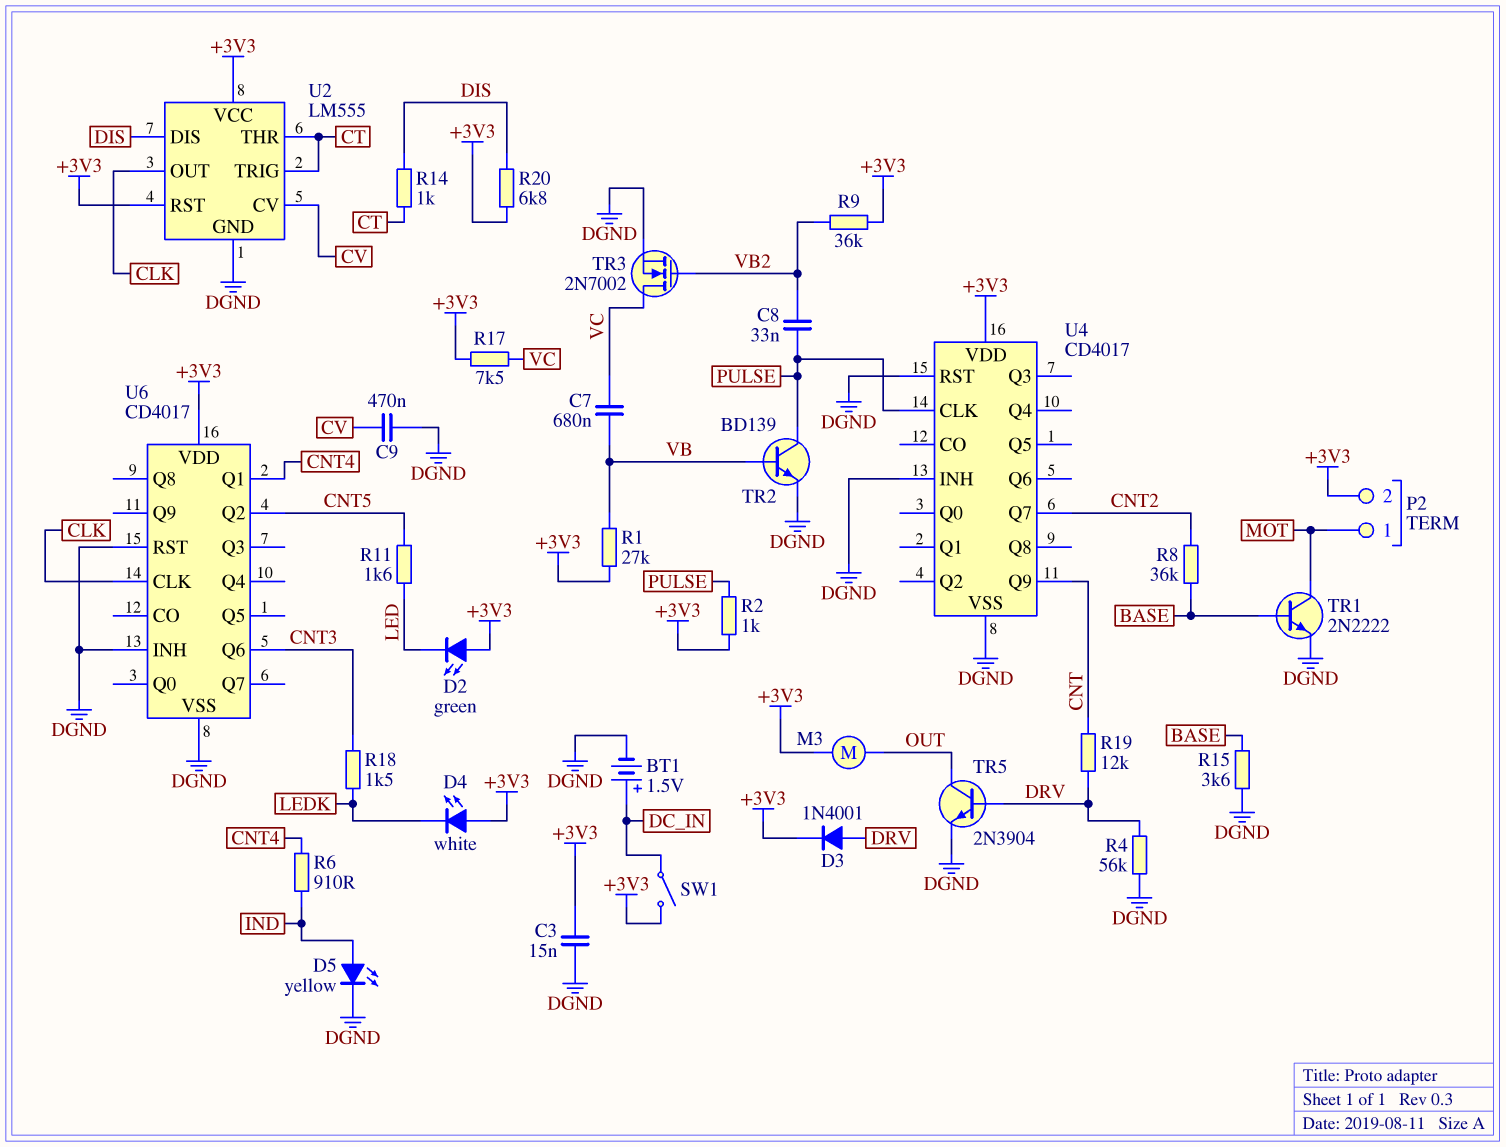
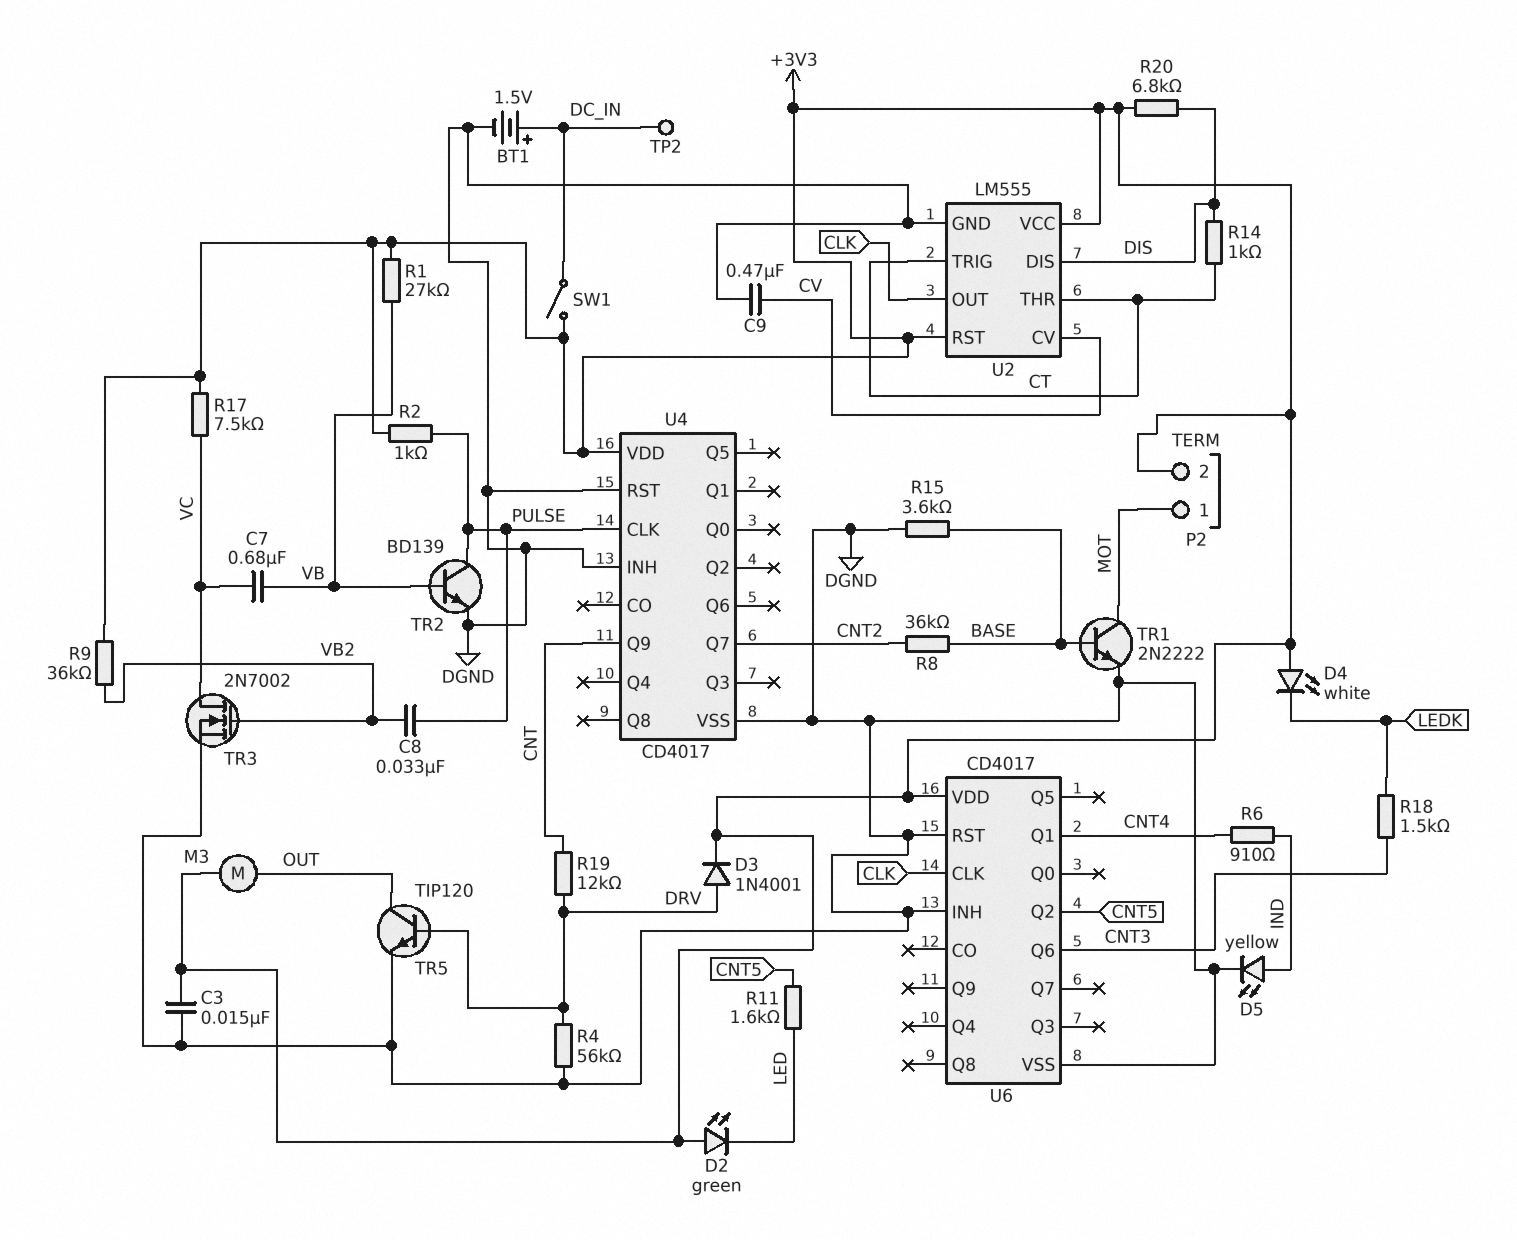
TP2: none -> test point (DC_IN)
TR5: NPN 2N3904 (B DRV, C OUT, E DGND) -> NPN TIP120 (B DRV, C OUT, E DGND)

